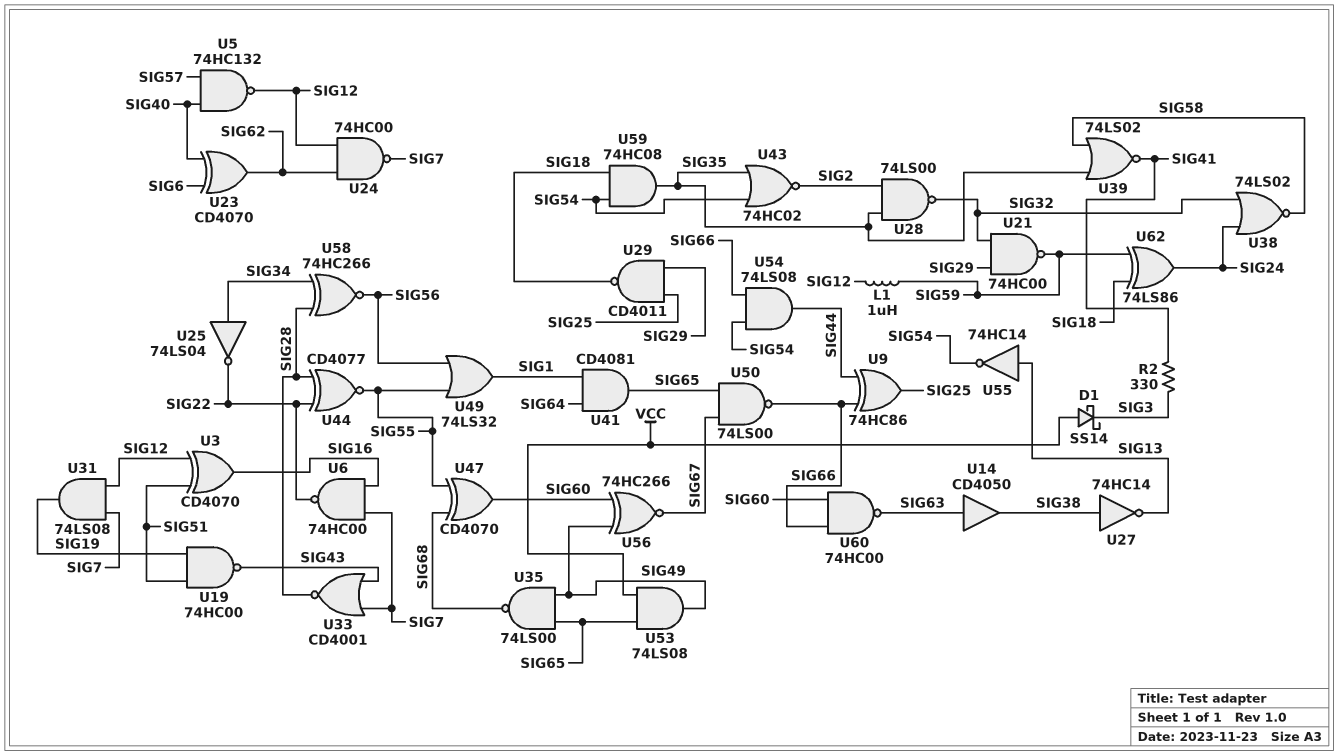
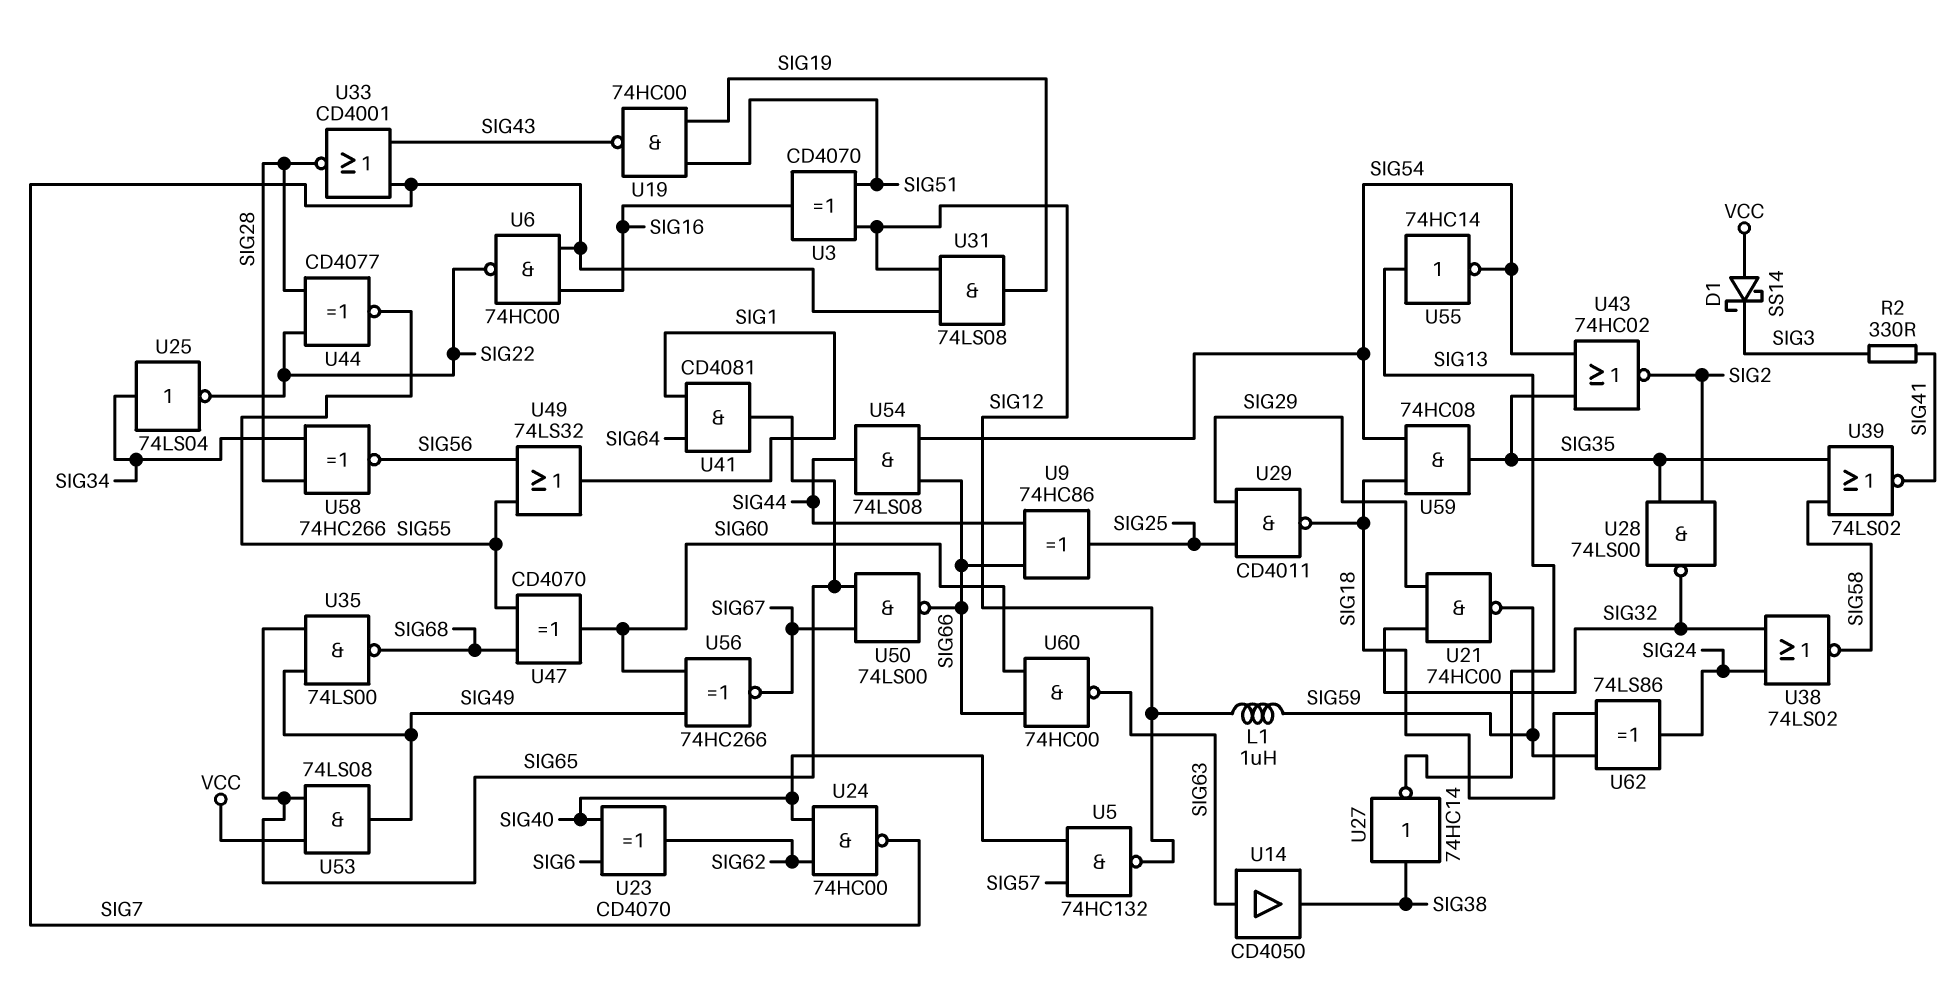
U24: NAND 74HC00 (in SIG12, in SIG62, out SIG7) -> NAND 74HC00 (in SIG40, in SIG62, out SIG7)

